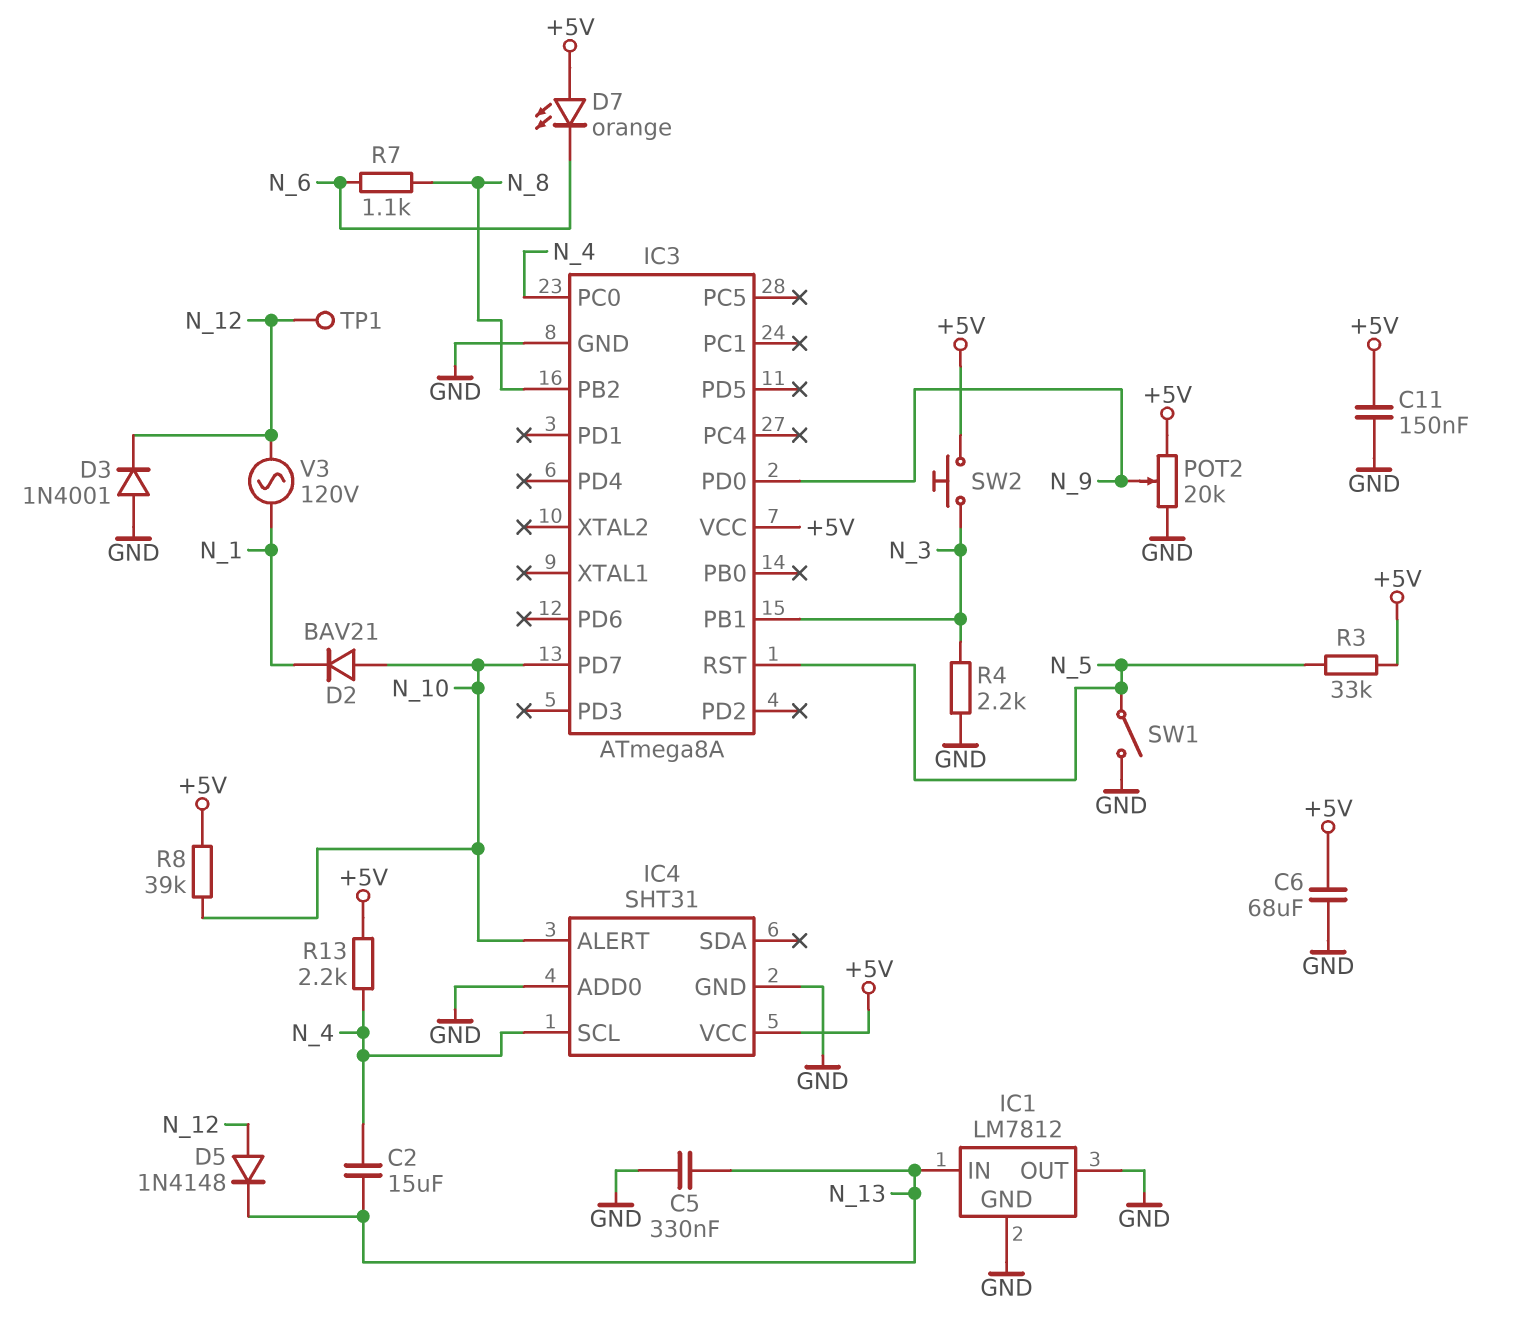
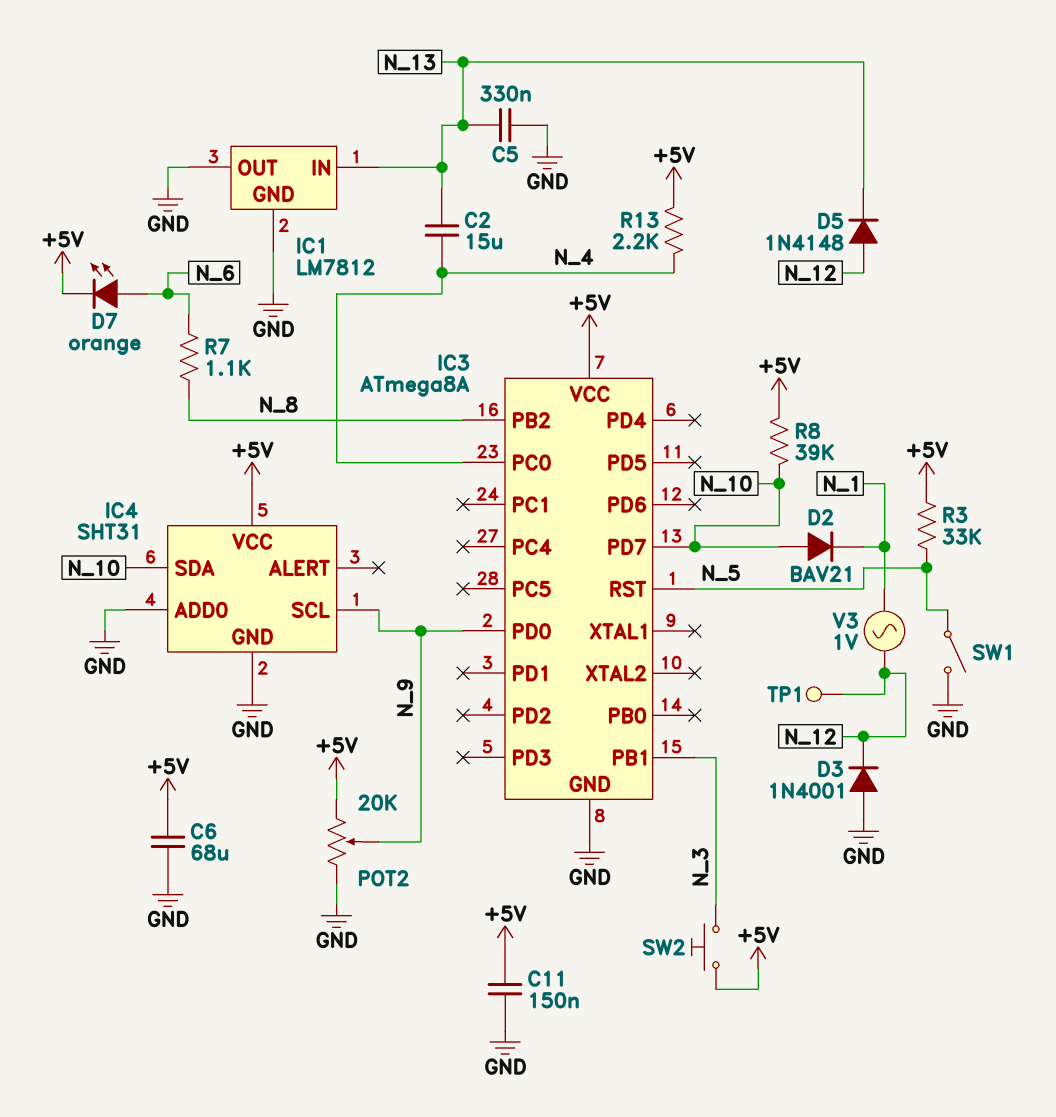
D7: LED orange (A +5V, K N_6) -> LED orange (A N_6, K +5V)
IC4 pin ALERT: N_10 -> none
IC4 pin SCL: N_4 -> N_9
IC4 pin SDA: none -> N_10
R4: 2.2k (GND, N_3) -> none
V3: AC 120V (N_1, N_12) -> AC 1V (N_1, N_12)

